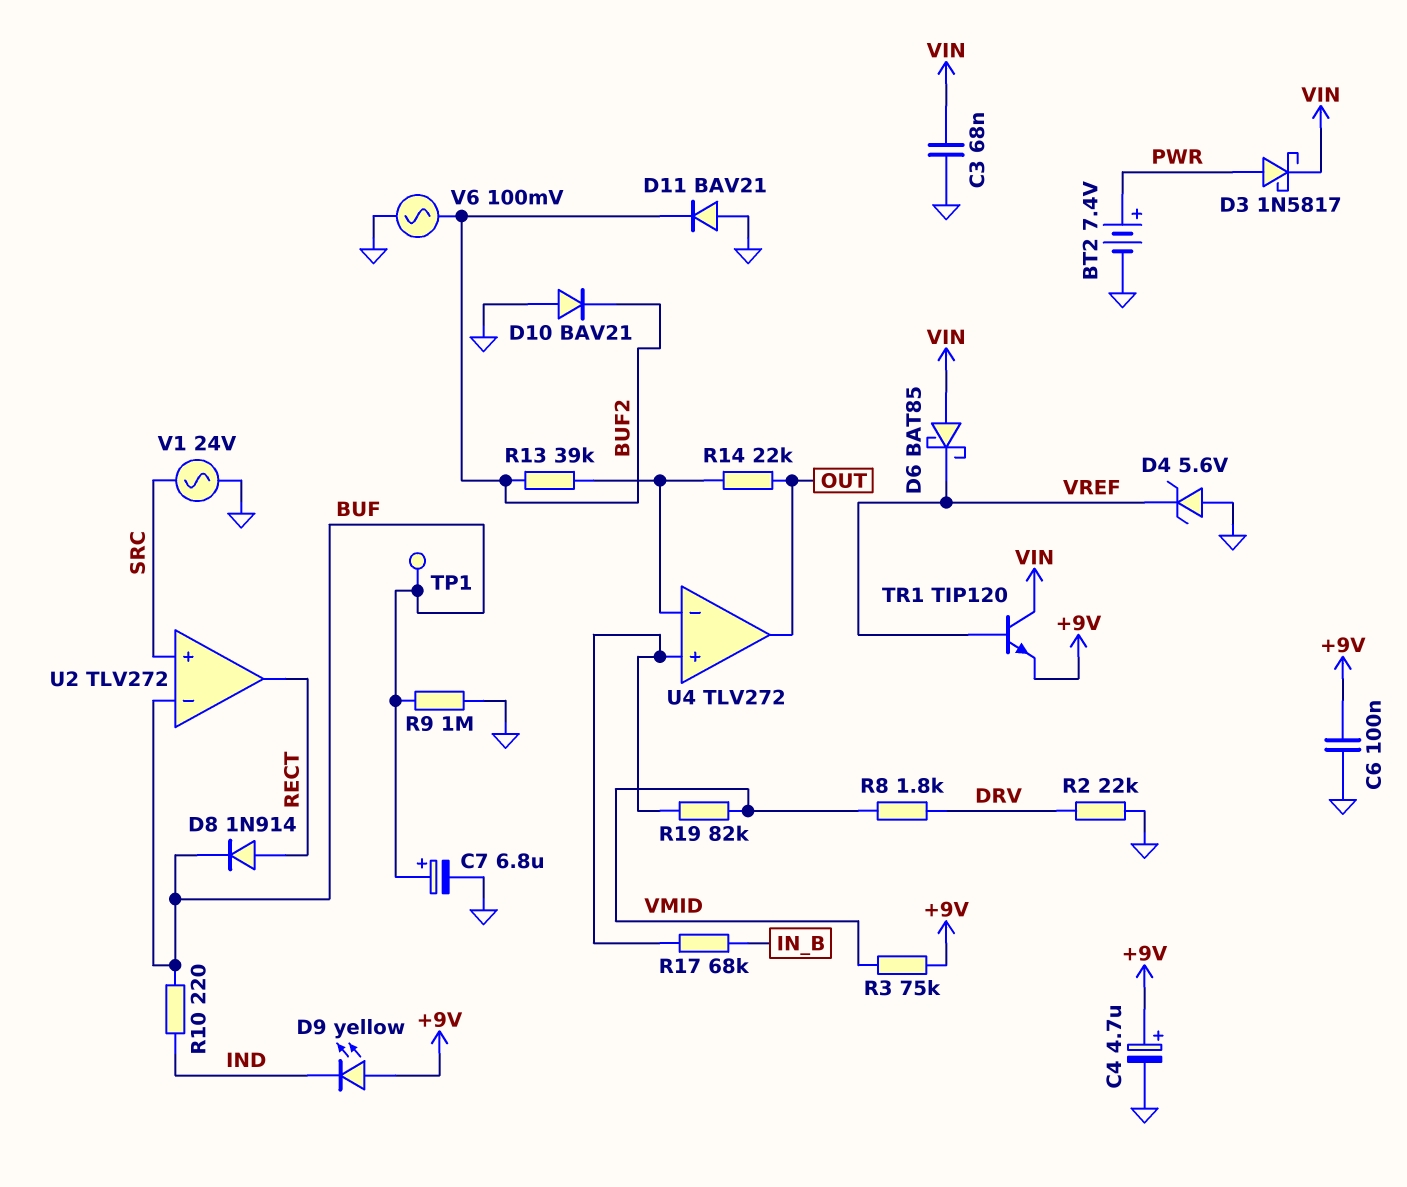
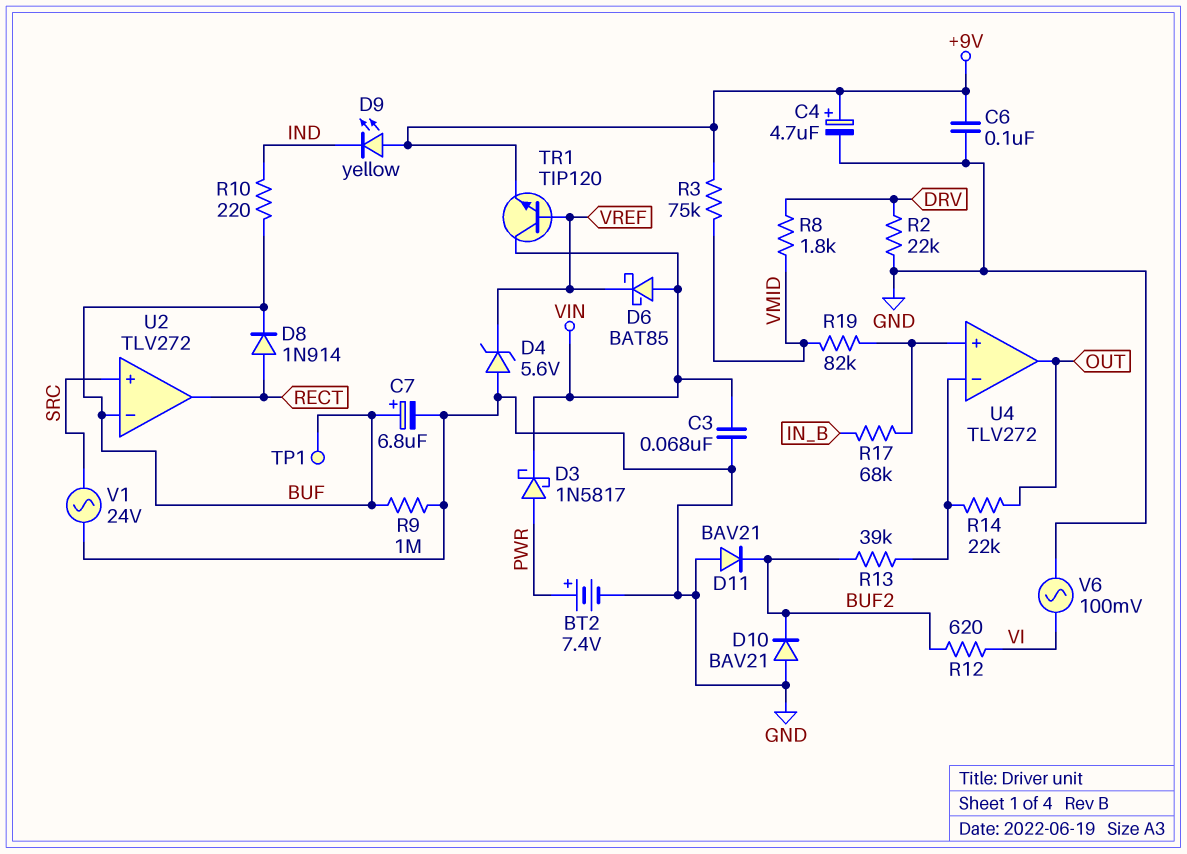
R12: none -> 620 (BUF2, VI)
V6: AC 100mV (BUF2, GND) -> AC 100mV (GND, VI)

